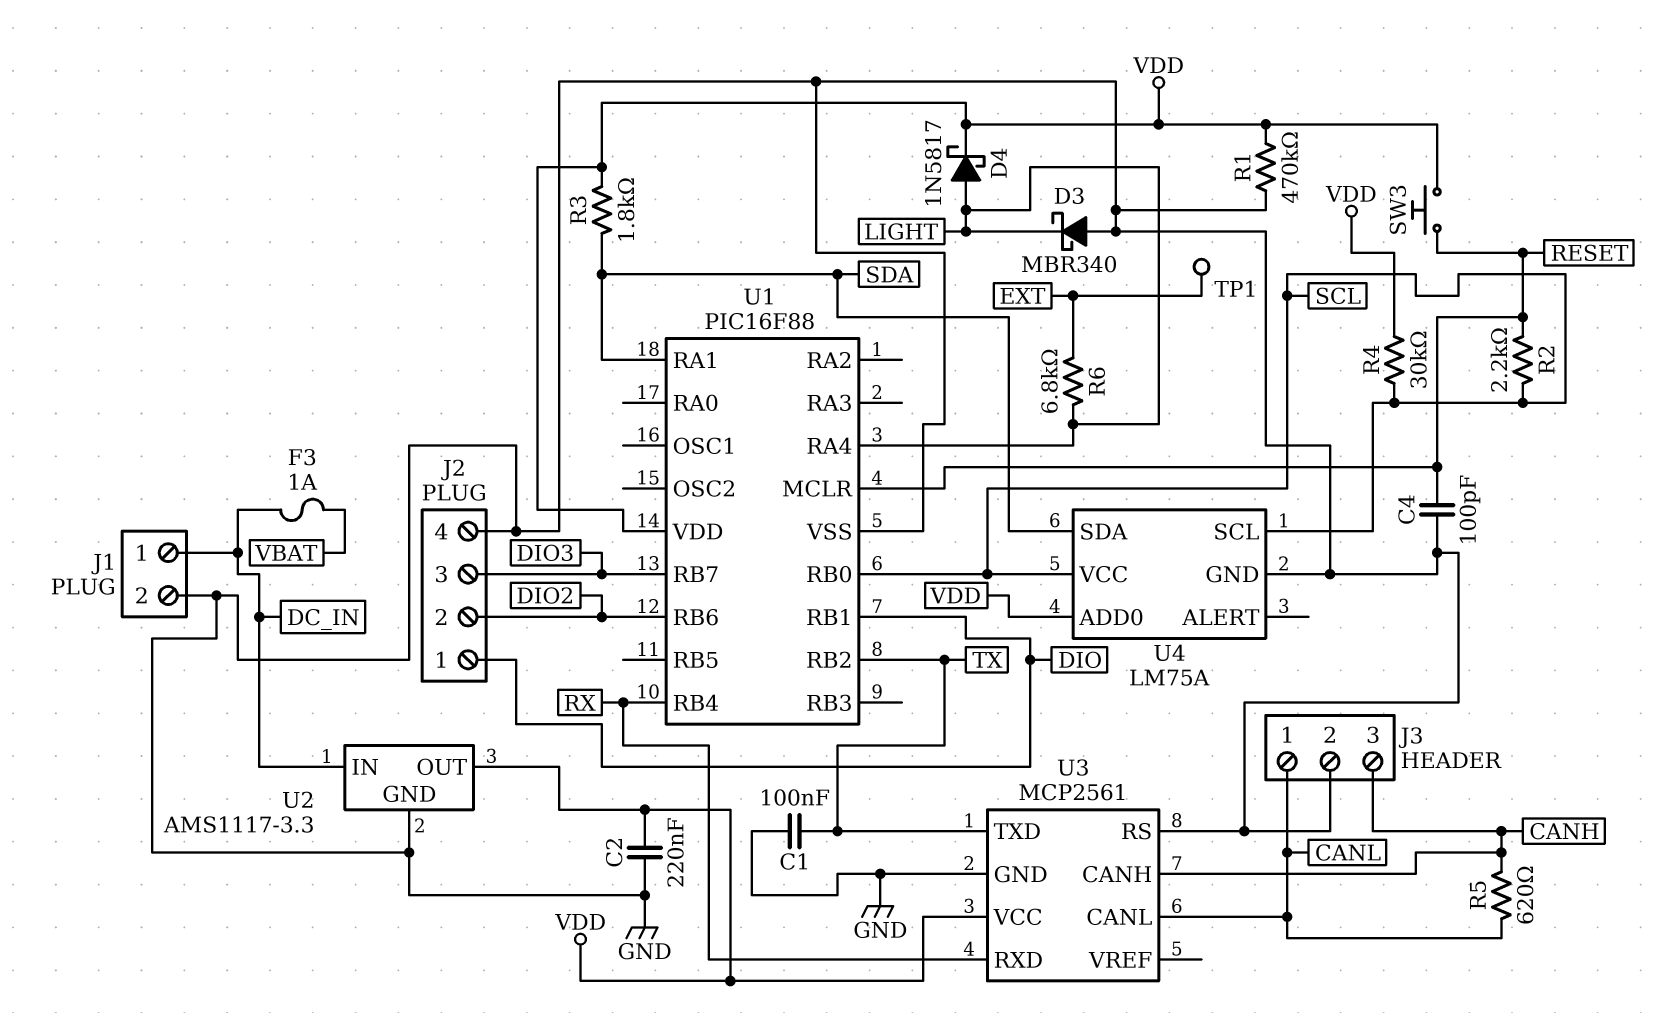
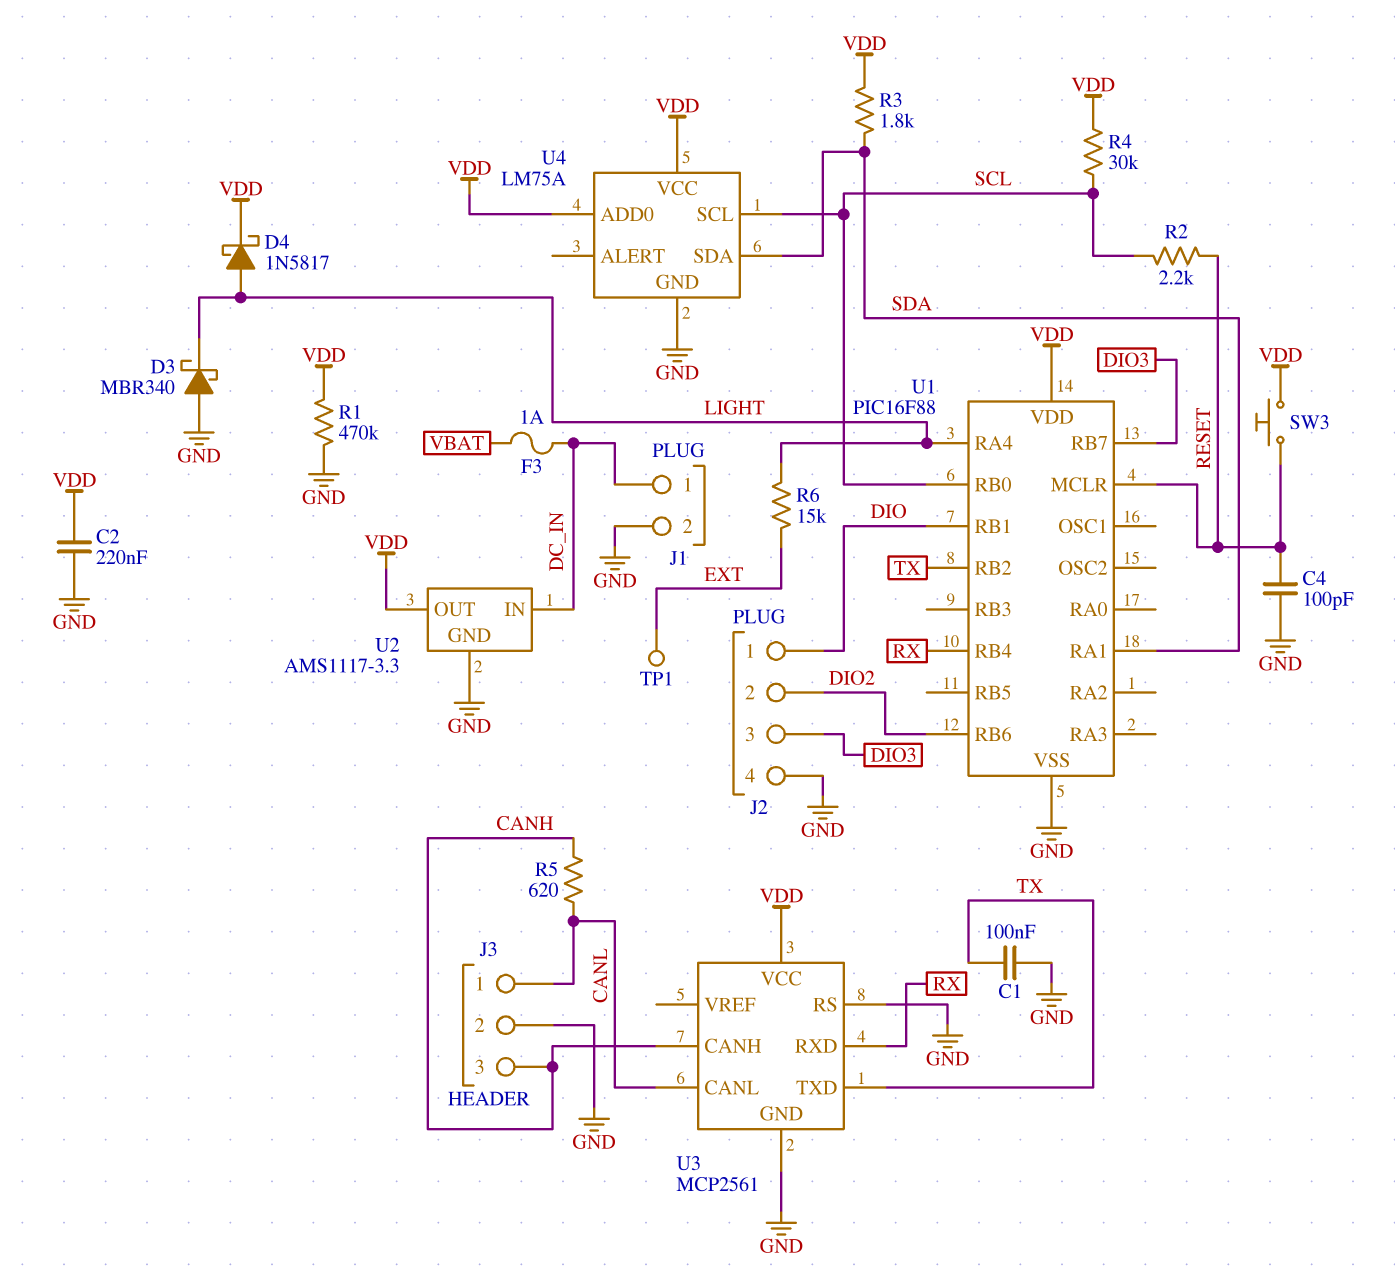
R6: 6.8k (EXT, LIGHT) -> 15k (EXT, LIGHT)
U4 pin VCC: SCL -> VDD

